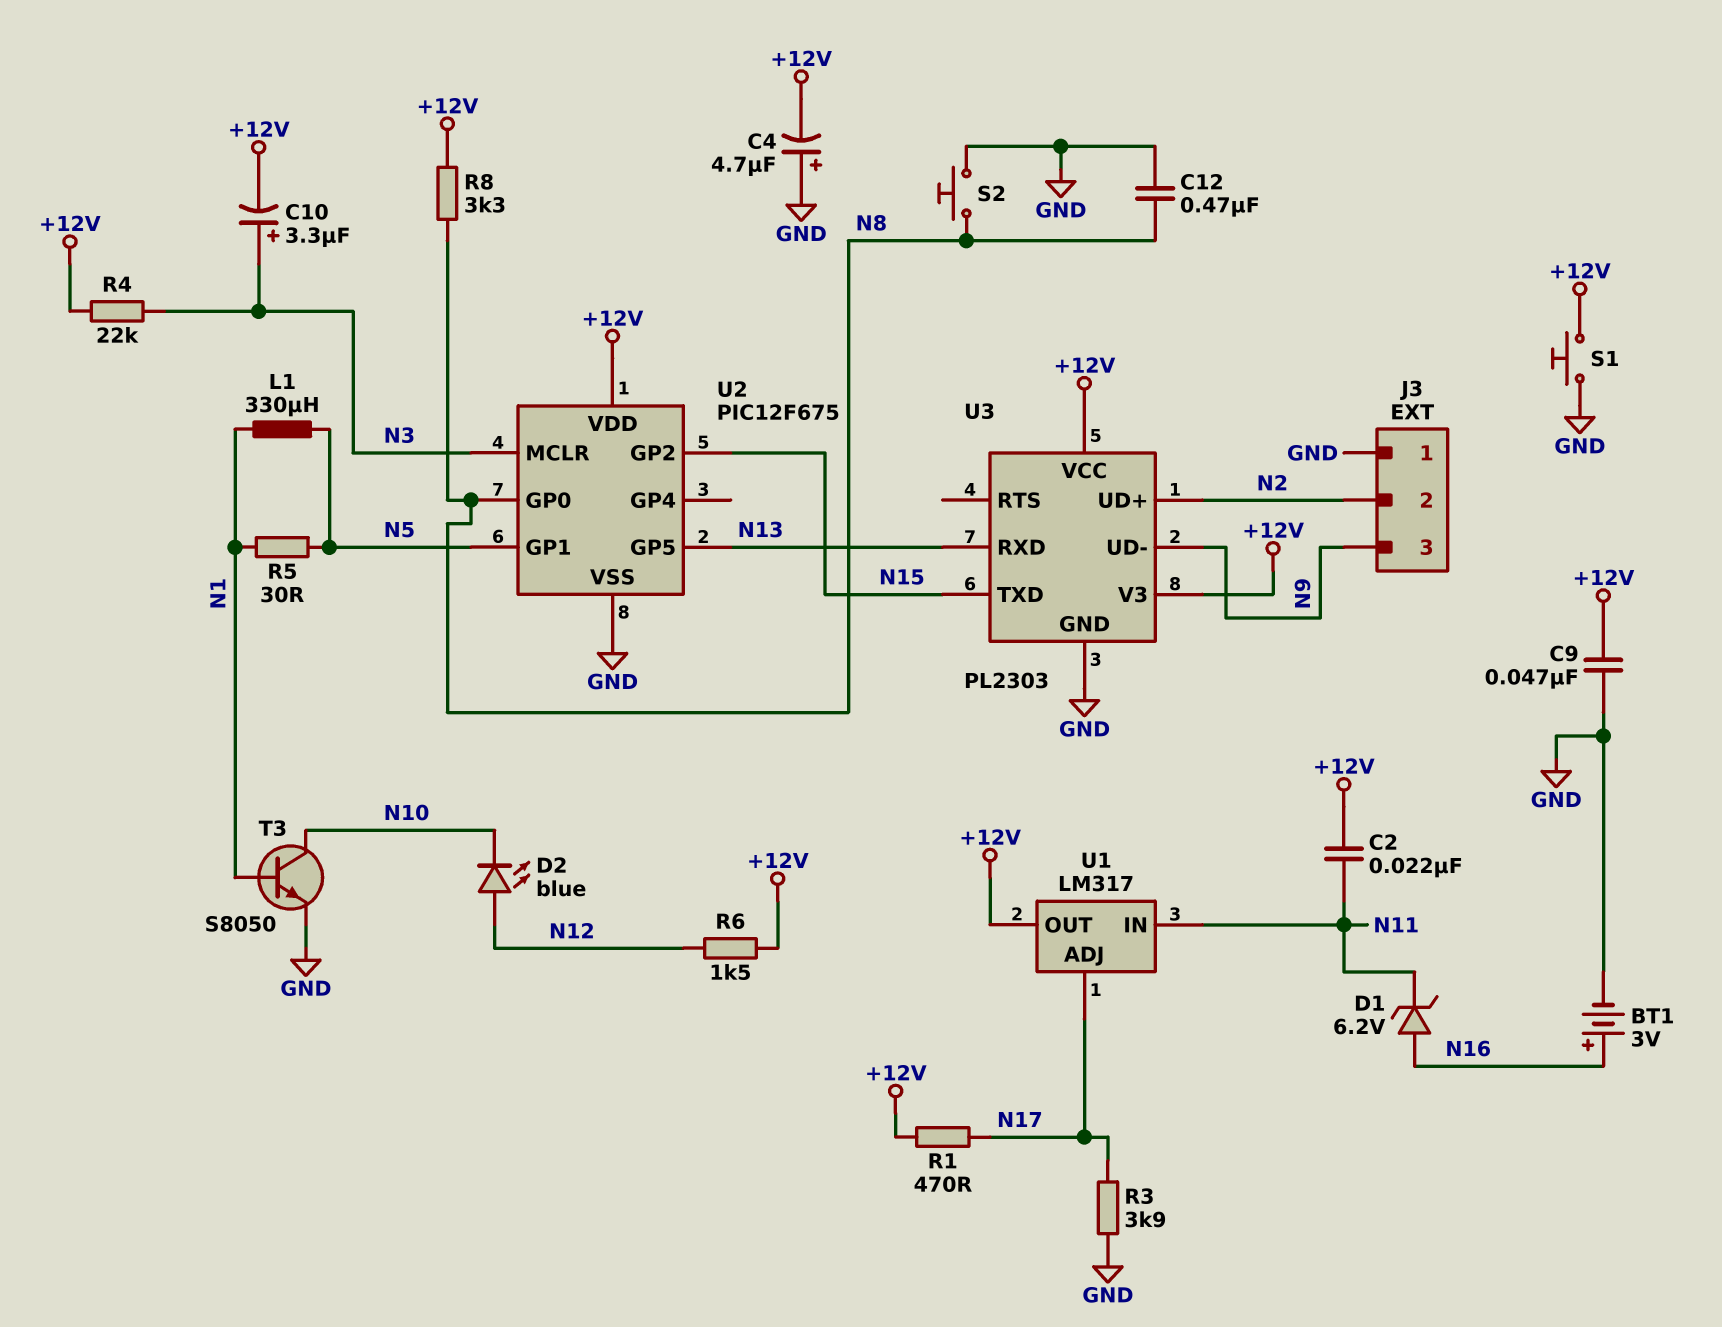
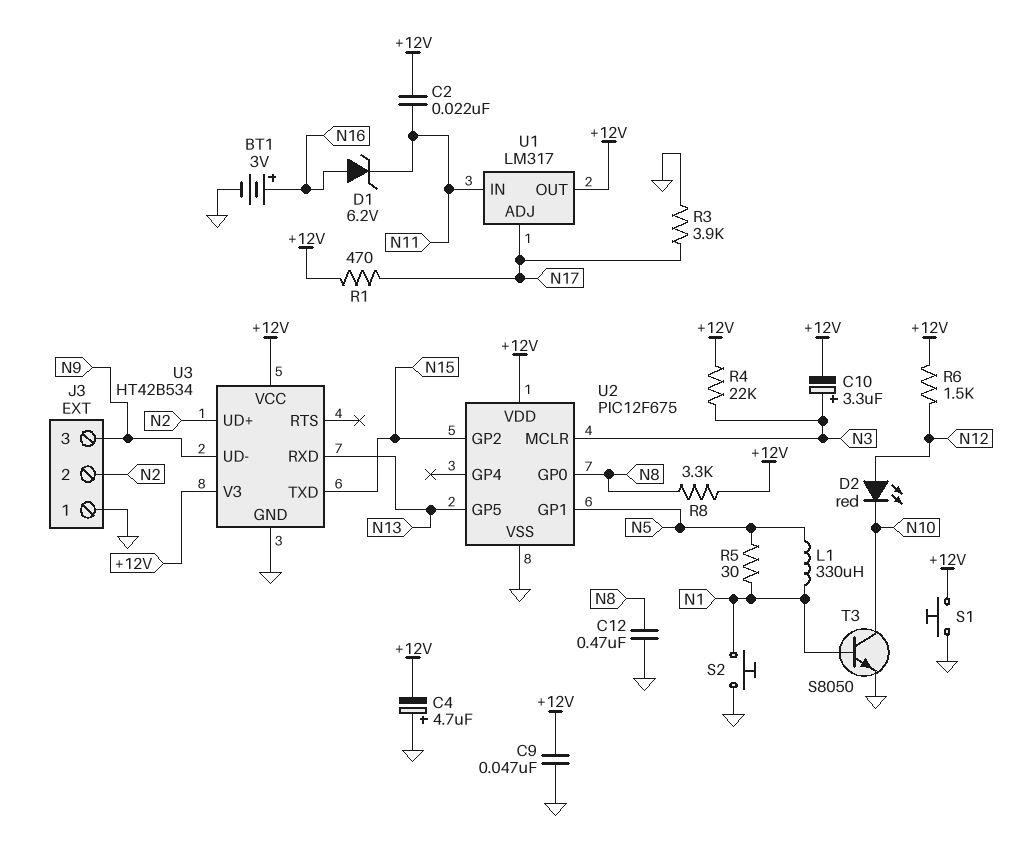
D2: LED blue (A N12, K N10) -> LED red (A N12, K N10)
S2: button (GND, N8) -> button (GND, N1)
U3: PL2303 -> HT42B534

